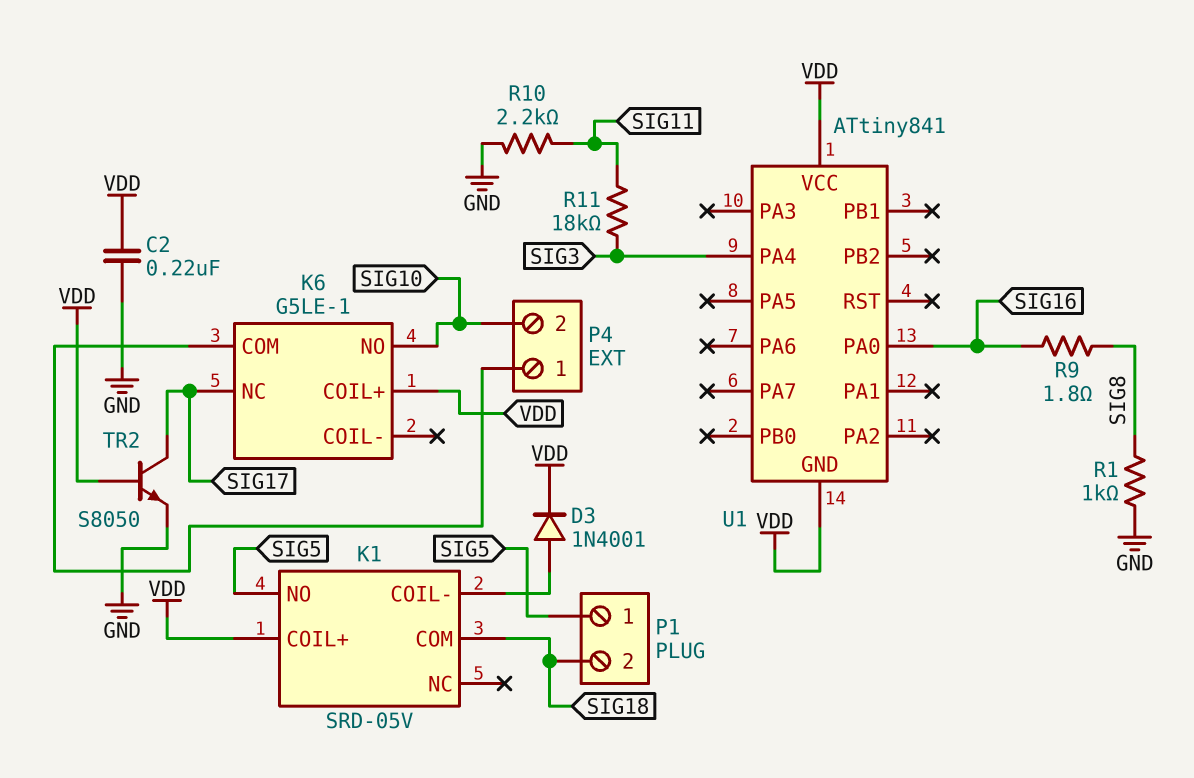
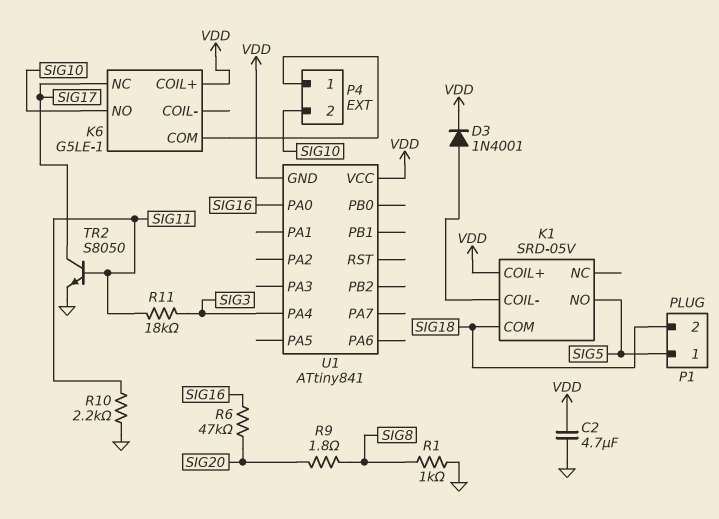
C2: 220nF (GND, VDD) -> 4.7uF (GND, VDD)
R6: none -> 47k (SIG16, SIG20)
R9: 1.8 (SIG8, SIG16) -> 1.8 (SIG8, SIG20)
TR2: NPN S8050 (B VDD, C SIG17, E GND) -> NPN S8050 (B SIG11, C SIG17, E GND)

